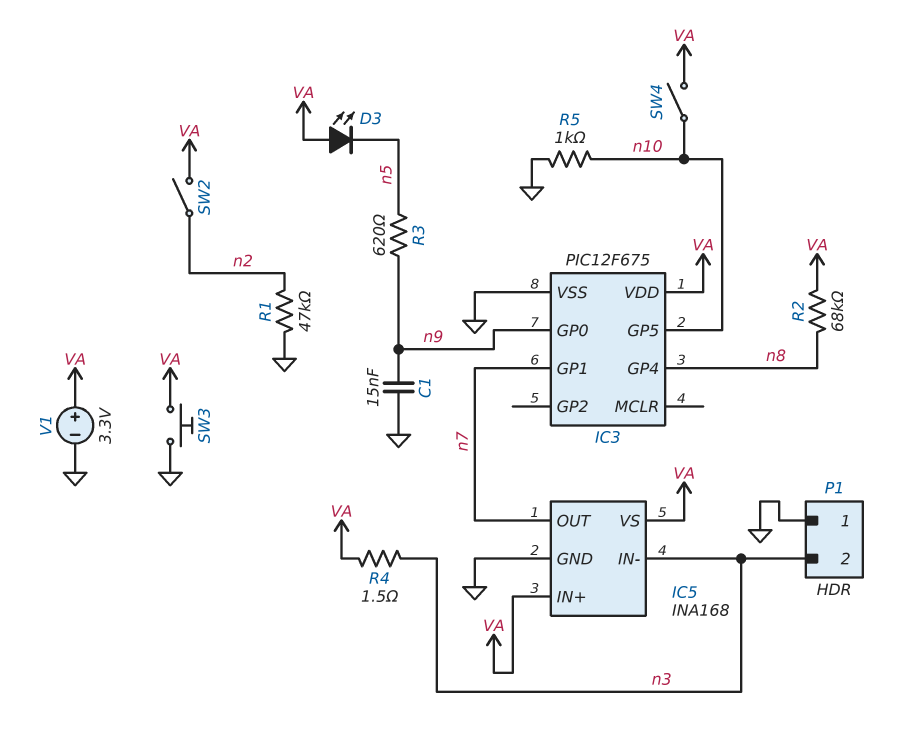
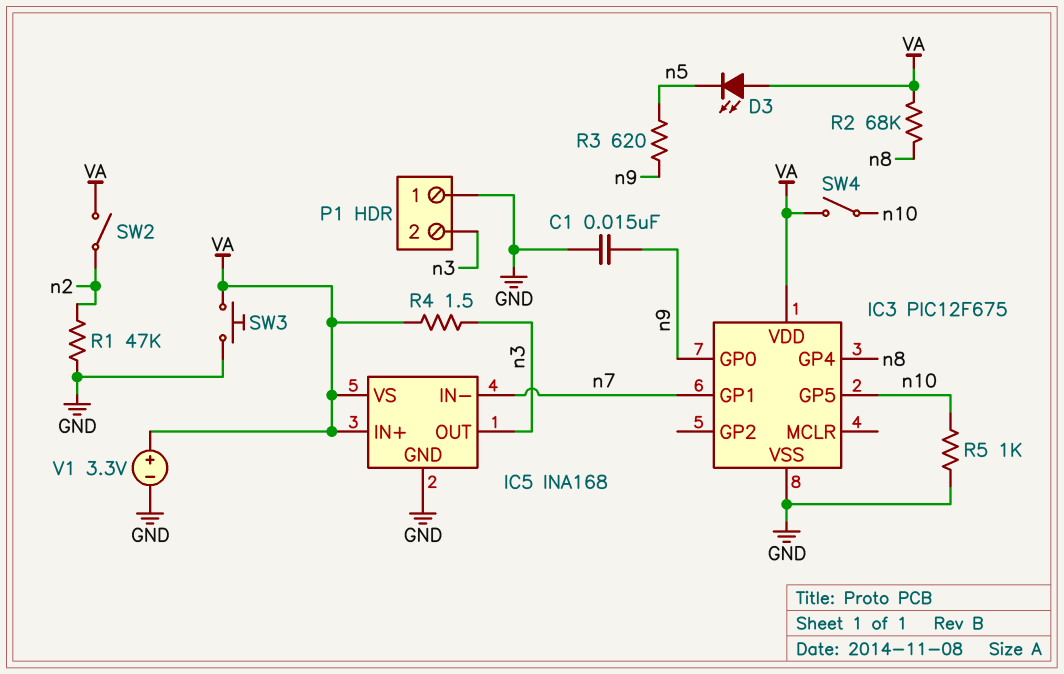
IC5 pin IN-: n3 -> n7
IC5 pin OUT: n7 -> n3

